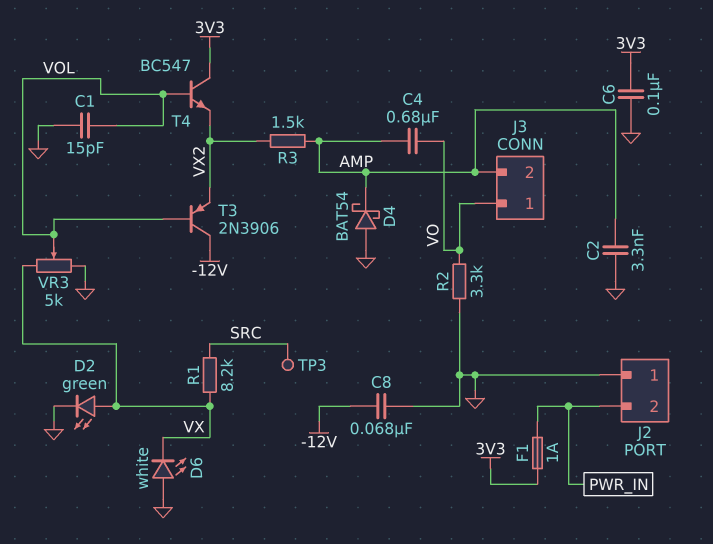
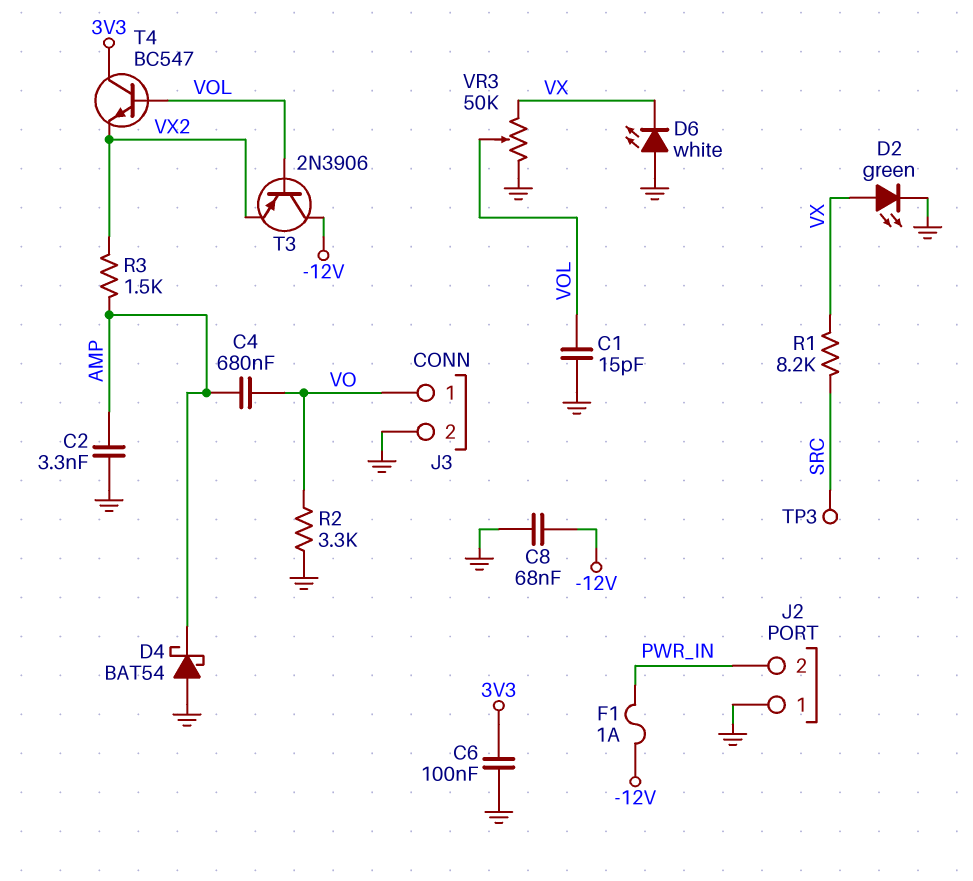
F1: 1A (3V3, PWR_IN) -> 1A (-12V, PWR_IN)
J3 pin 2: AMP -> GND
VR3: 5k (GND, VX, wiper VOL) -> 50k (GND, VX, wiper VOL)

